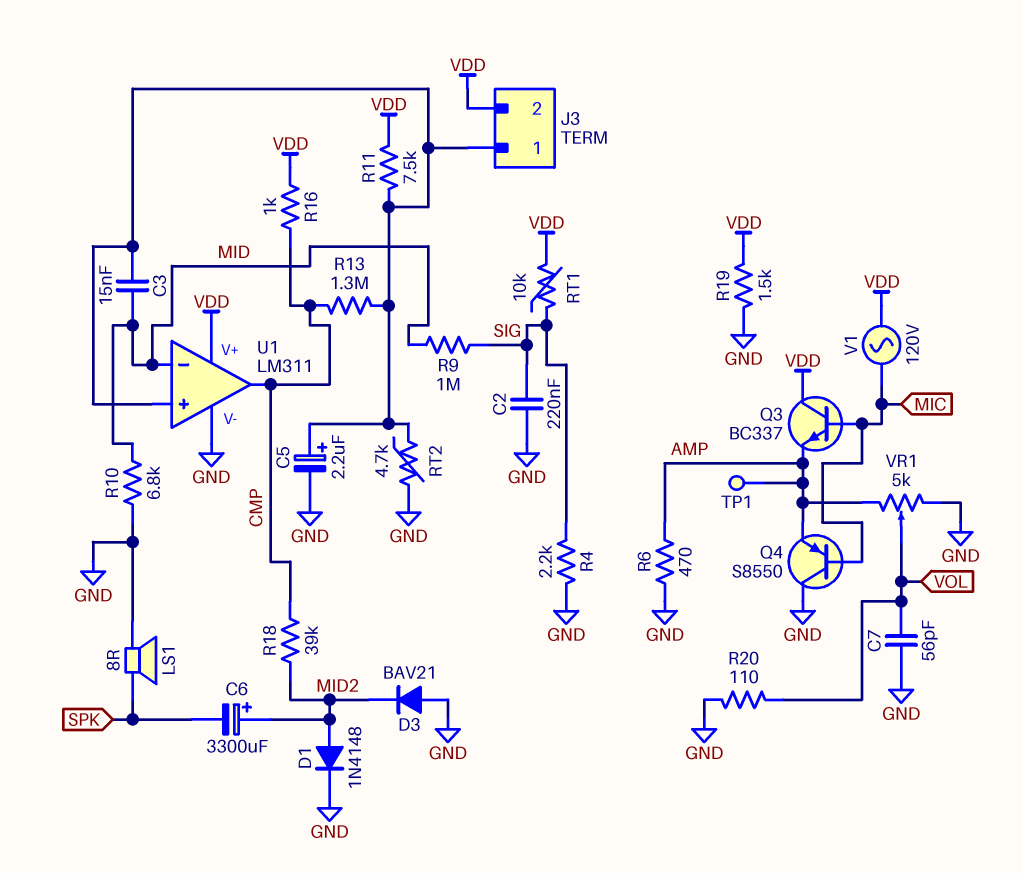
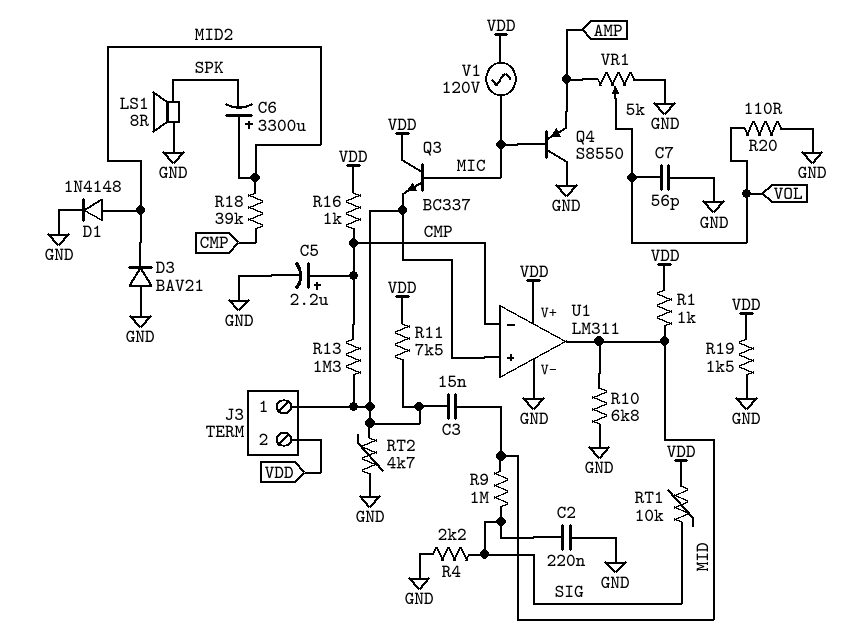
C5: 2.2uF (plus J3/1, minus GND) -> 2.2uF (plus CMP, minus GND)
Q3: NPN BC337 (B MIC, C VDD, E AMP) -> NPN BC337 (B MIC, C VDD, E J3/1)
R1: none -> 1k (MID, VDD)
R6: 470 (AMP, GND) -> none
TP1: test point (AMP) -> none
U1 pin in-: MID -> CMP
U1 pin out: CMP -> MID

